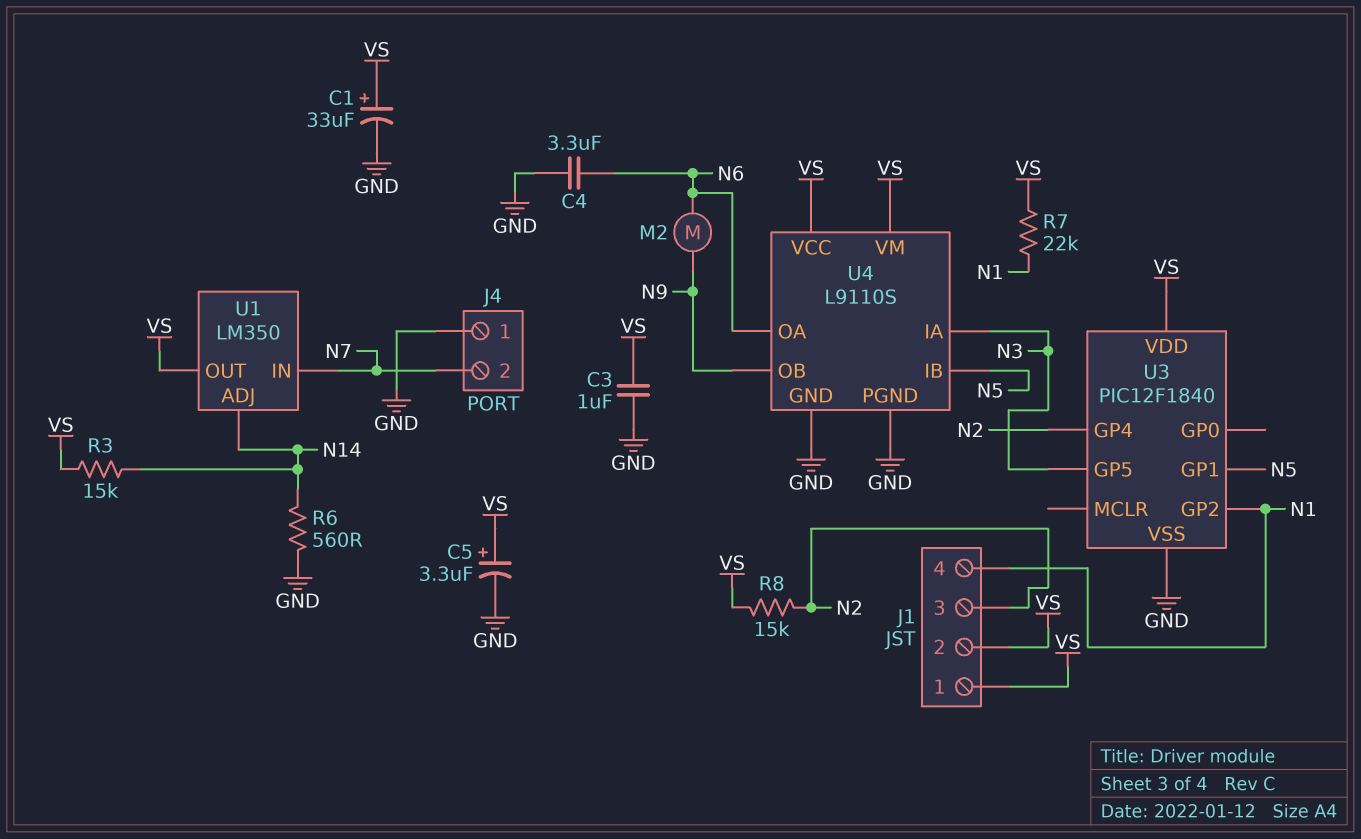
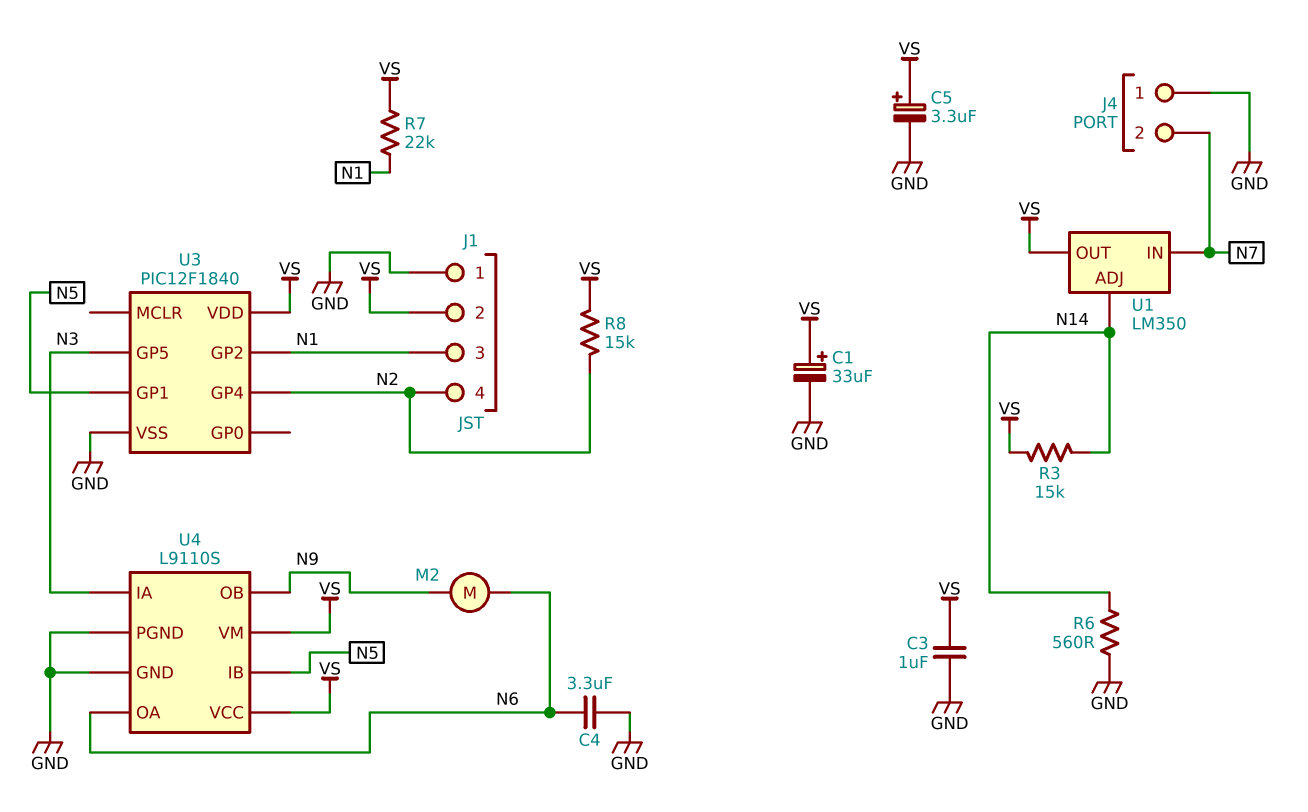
J1 pin 1: VS -> GND
J1 pin 3: N2 -> N1
J1 pin 4: N1 -> N2

